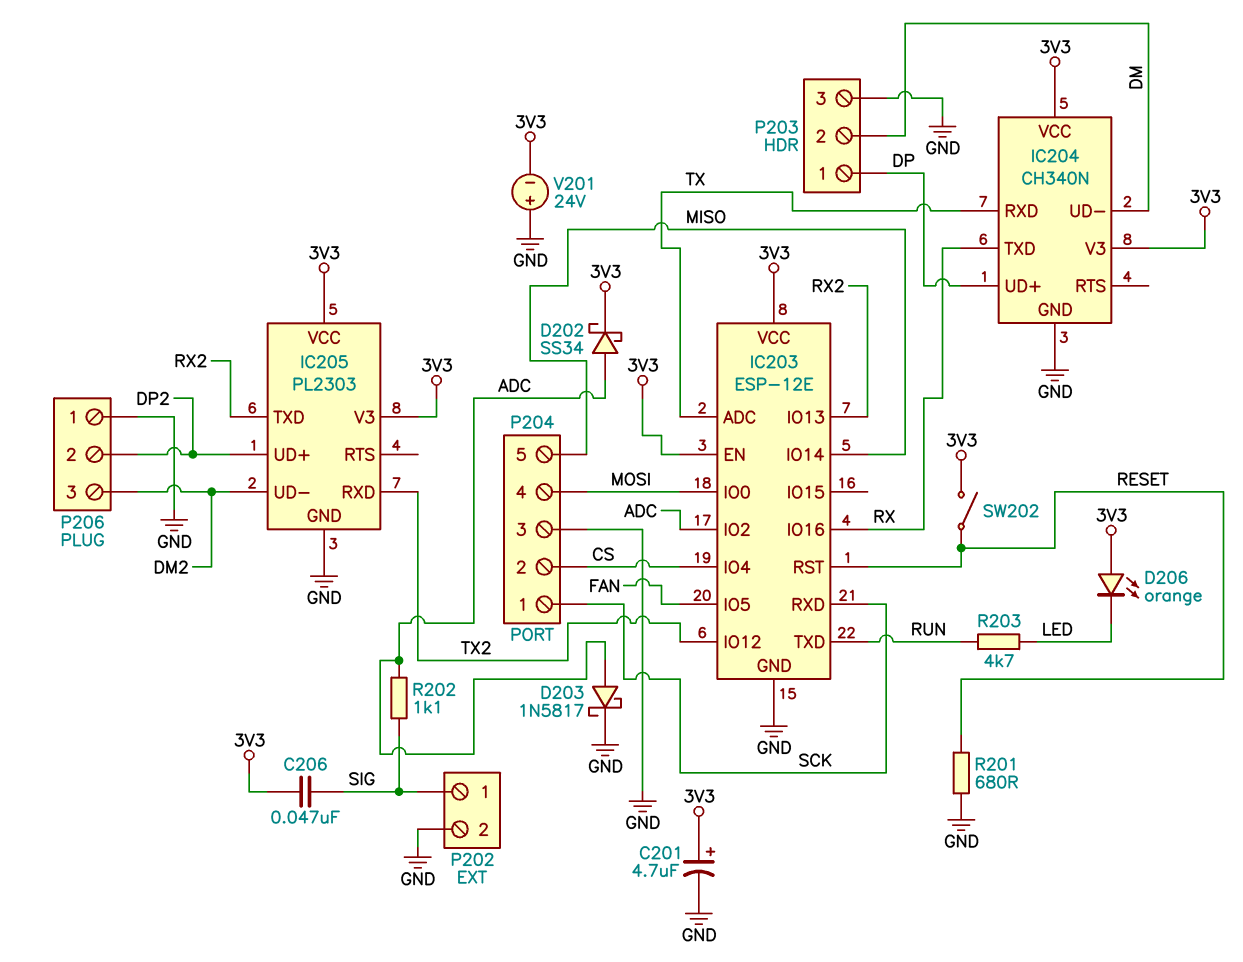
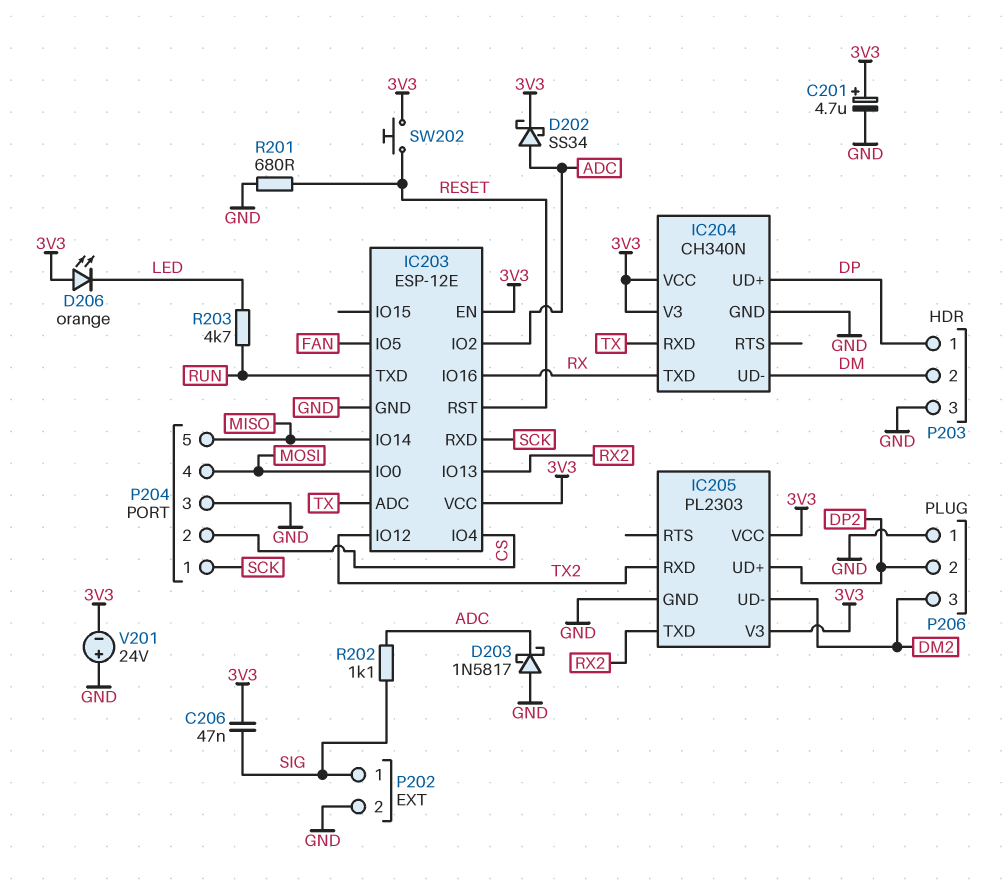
D203: schottky 1N5817 (A ADC, K GND) -> schottky 1N5817 (A GND, K ADC)
SW202: switch (3V3, RESET) -> button (3V3, RESET)

